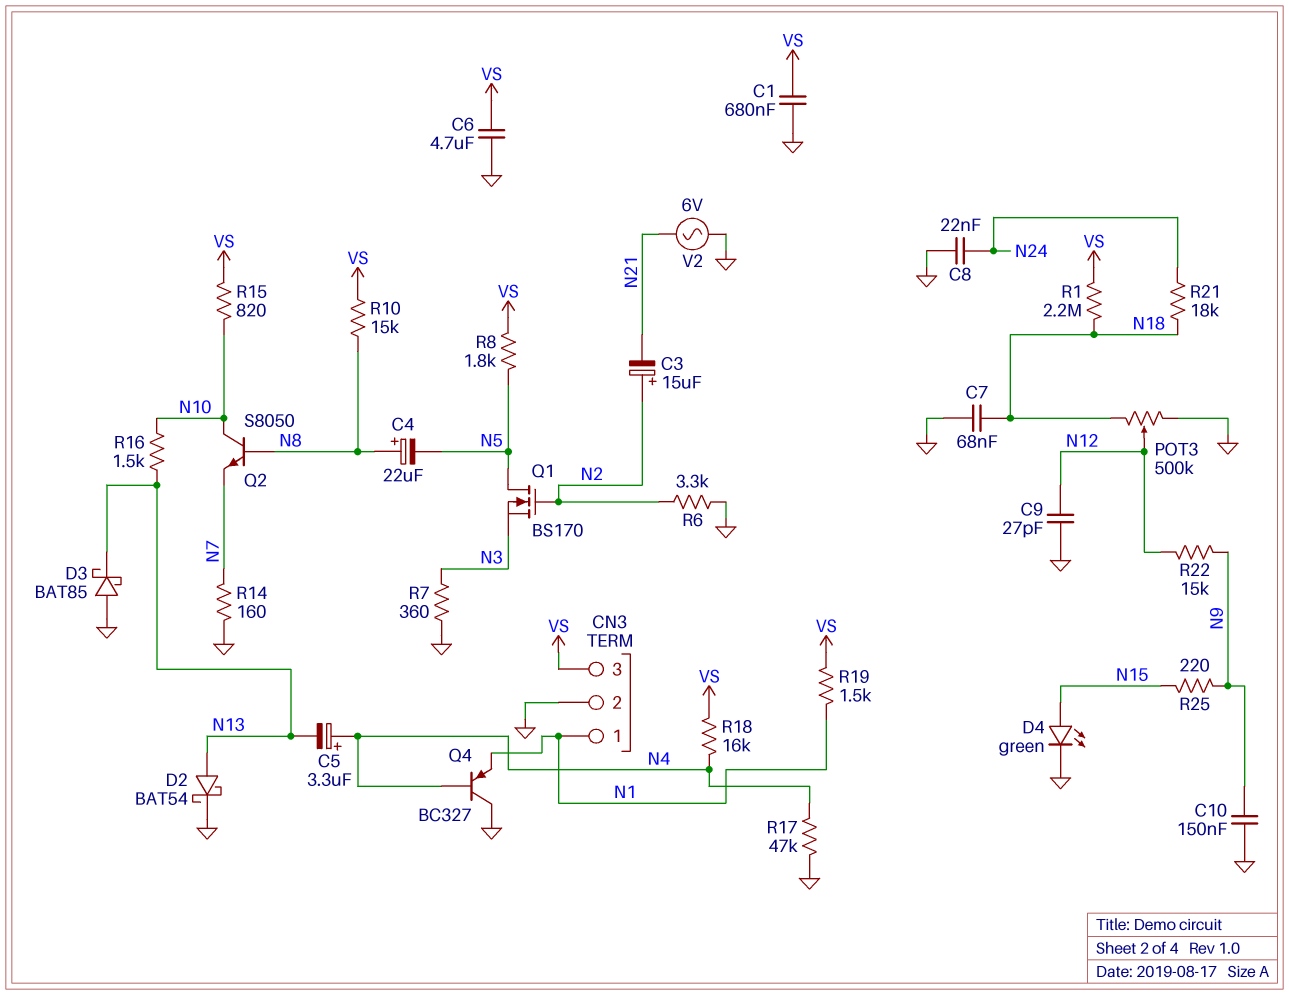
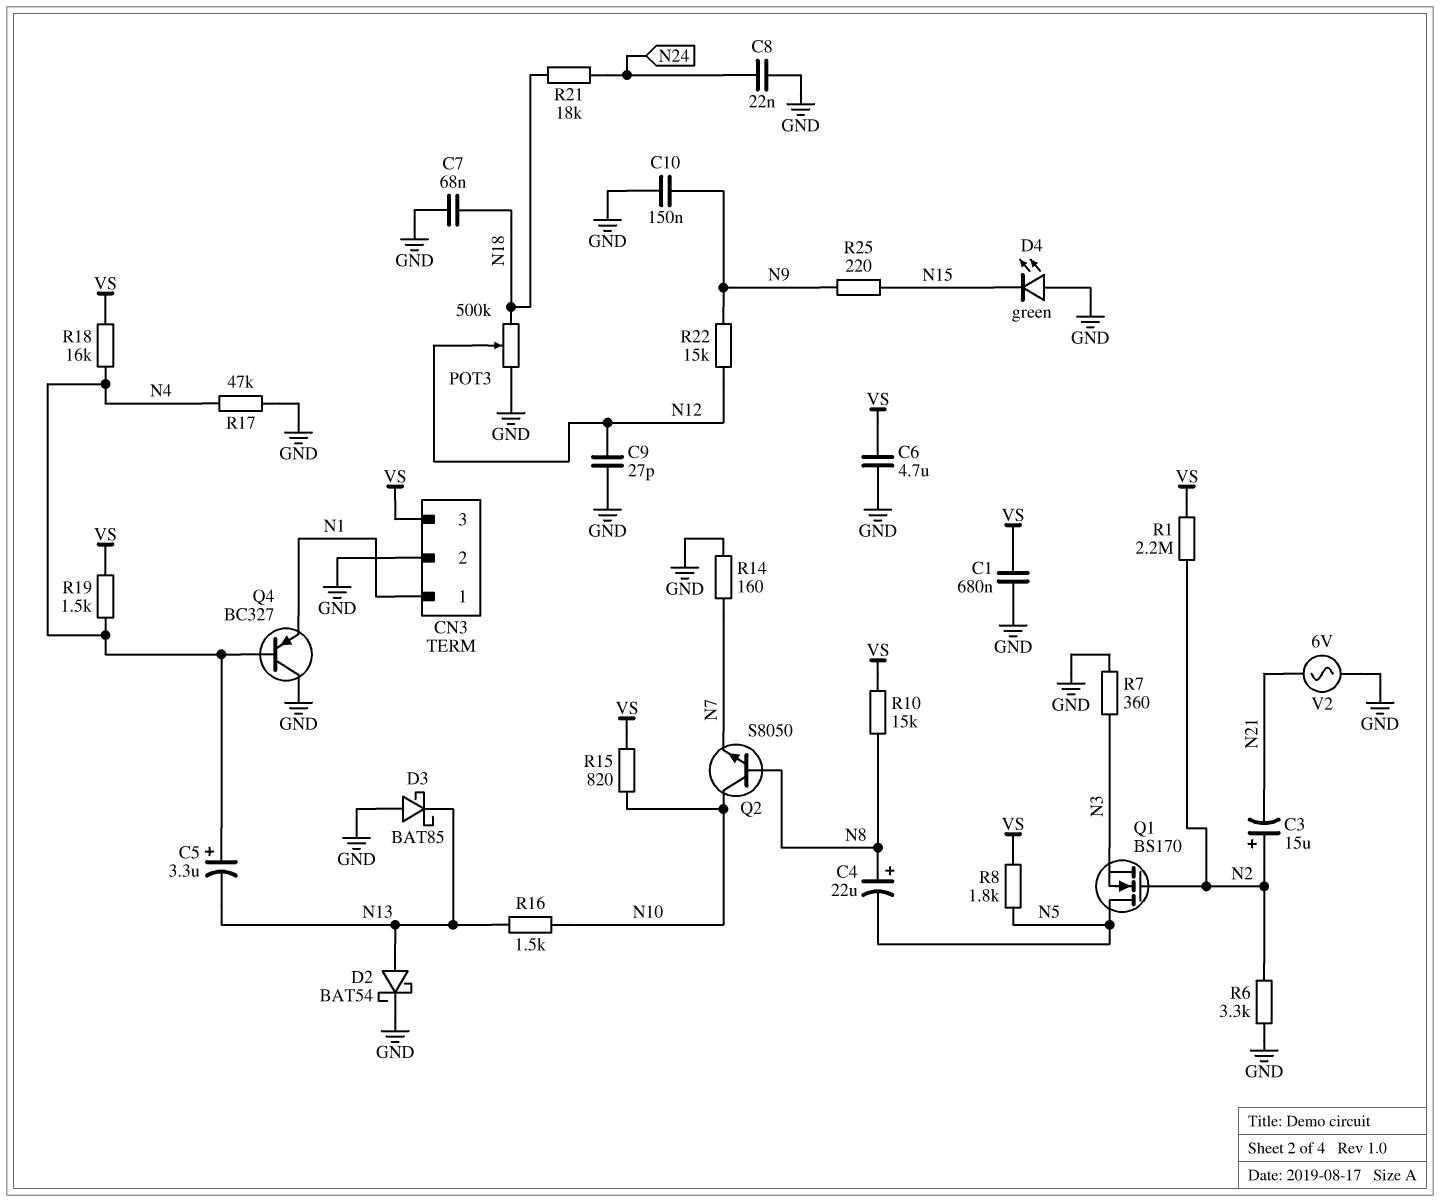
D4: LED green (A N15, K GND) -> LED green (A GND, K N15)
R1: 2.2M (N18, VS) -> 2.2M (N2, VS)
R19: 1.5k (N1, VS) -> 1.5k (N4, VS)

